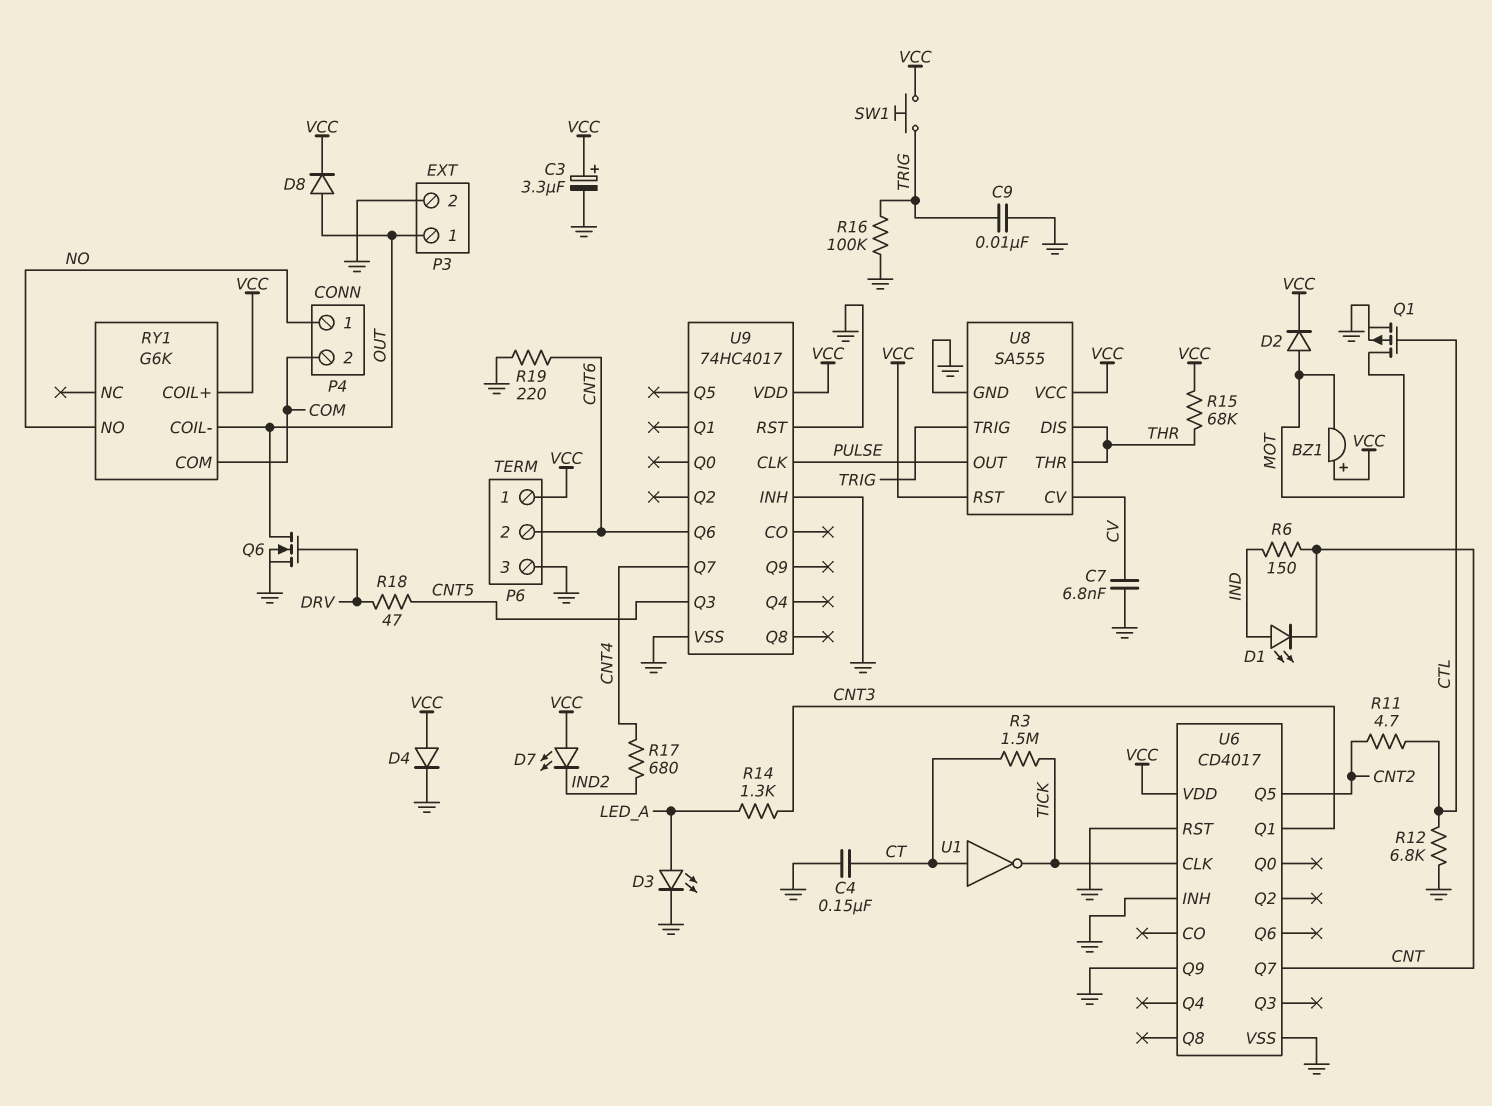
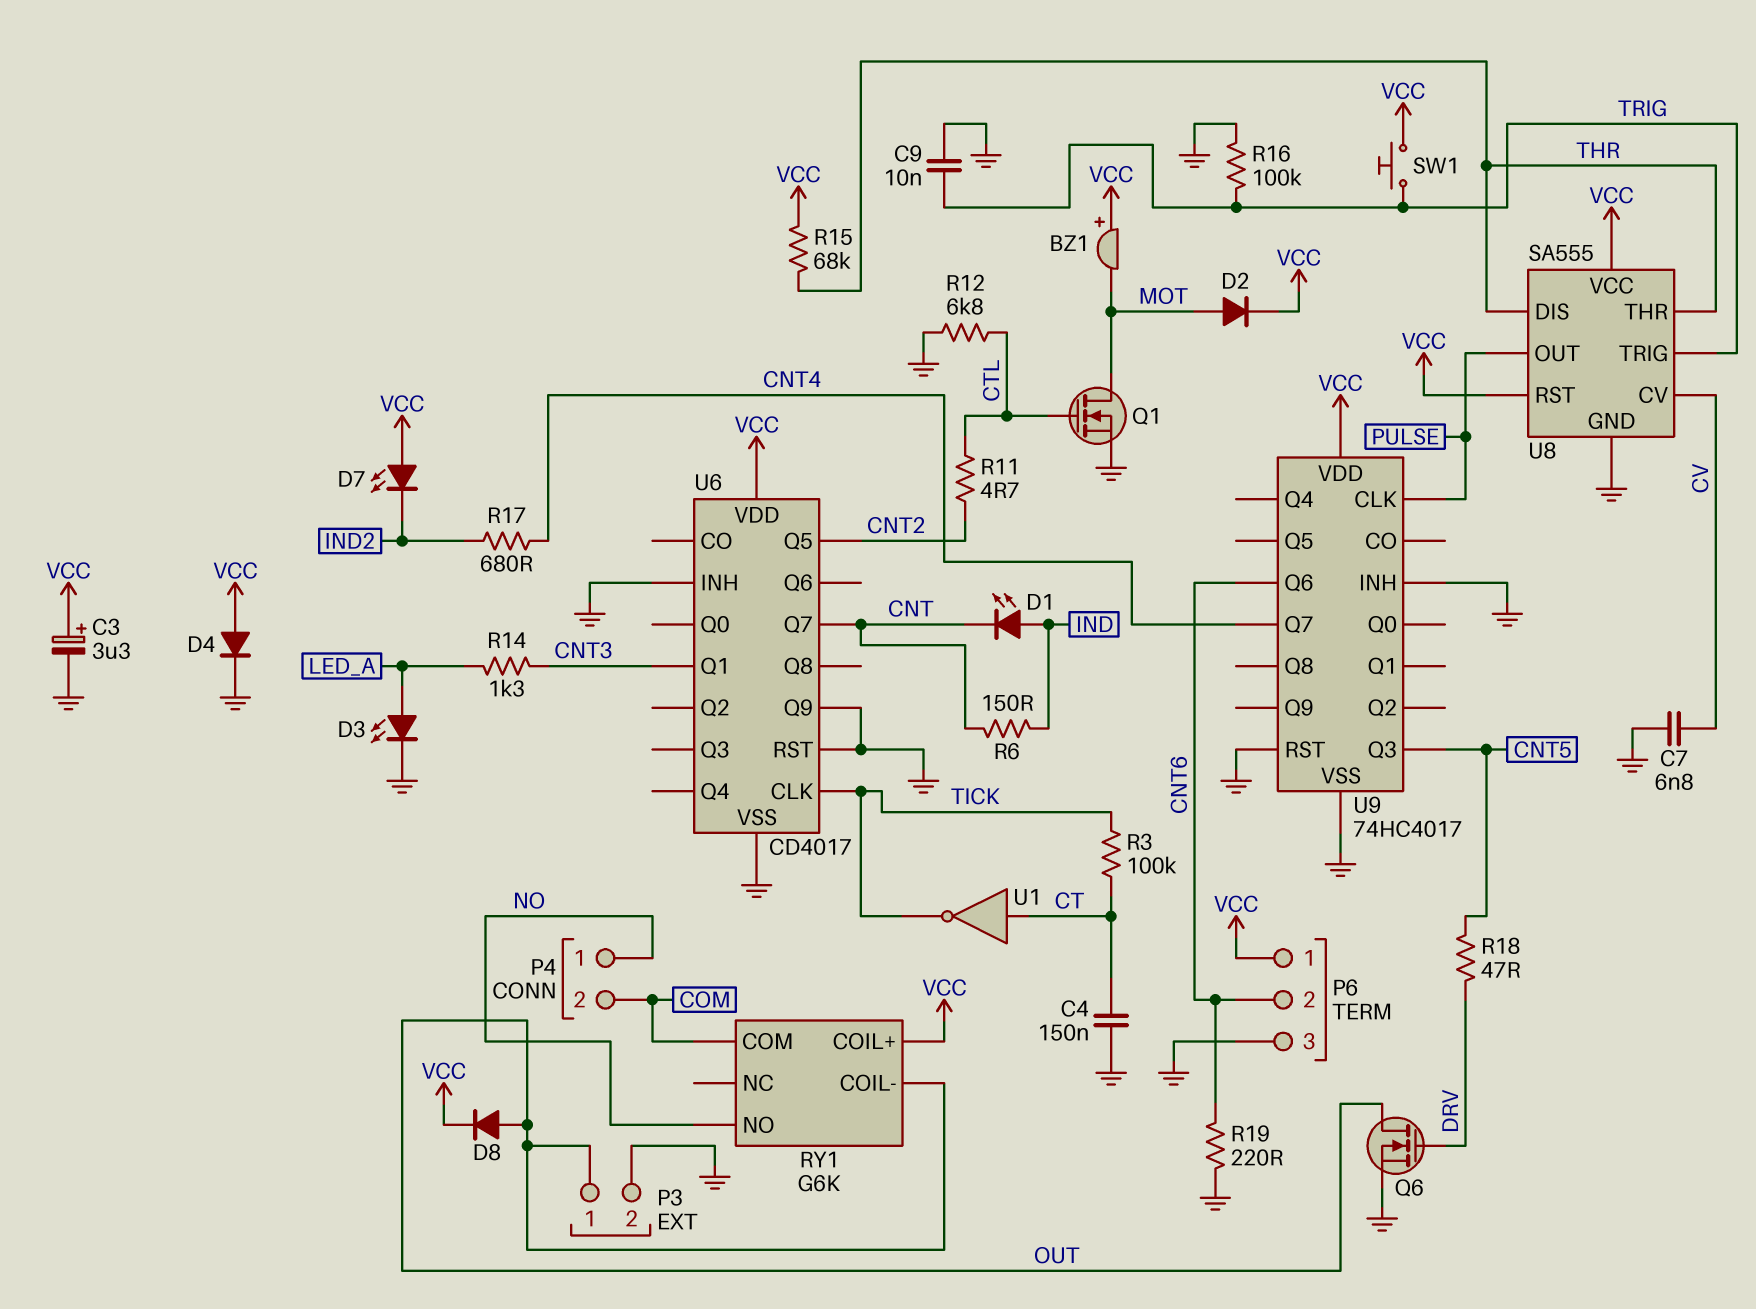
Q1: PMOS (G CTL, D MOT, S GND) -> NMOS (G CTL, D MOT, S GND)
R3: 1.5M (CT, TICK) -> 100k (CT, TICK)

